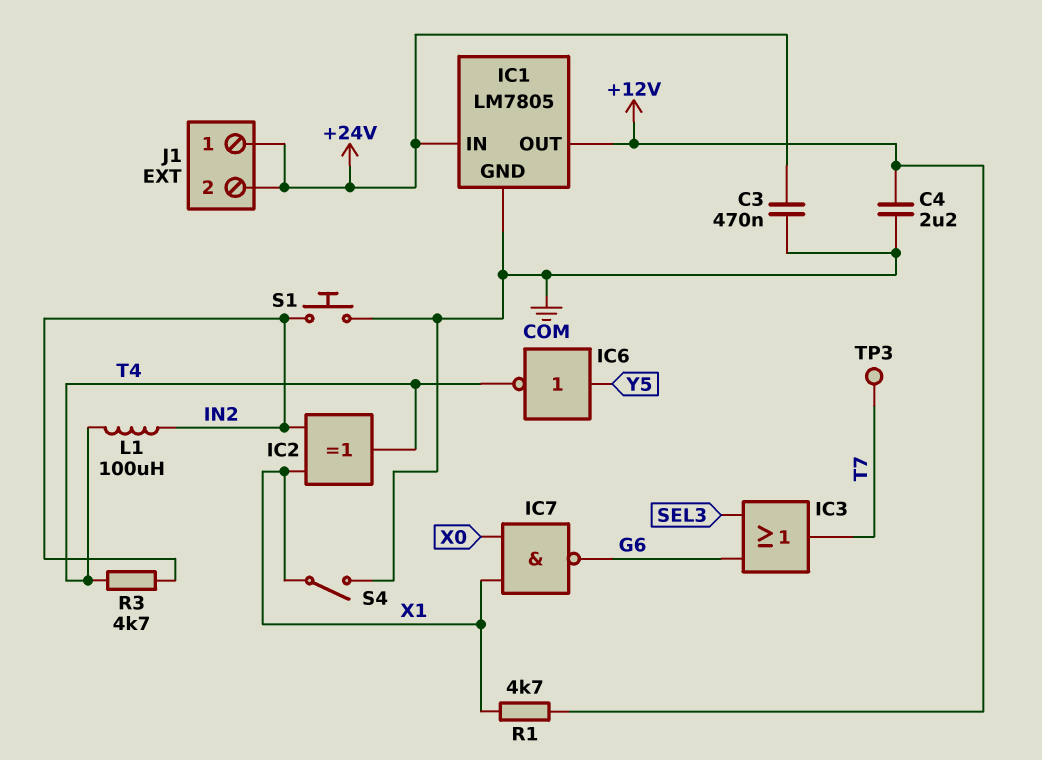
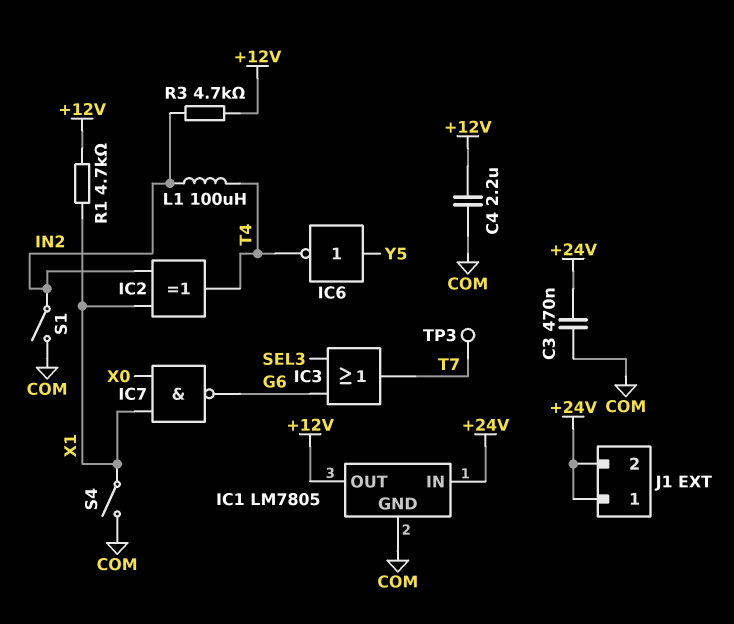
R3: 4.7k (IN2, T4) -> 4.7k (+12V, IN2)
S1: button (COM, IN2) -> switch (COM, IN2)

